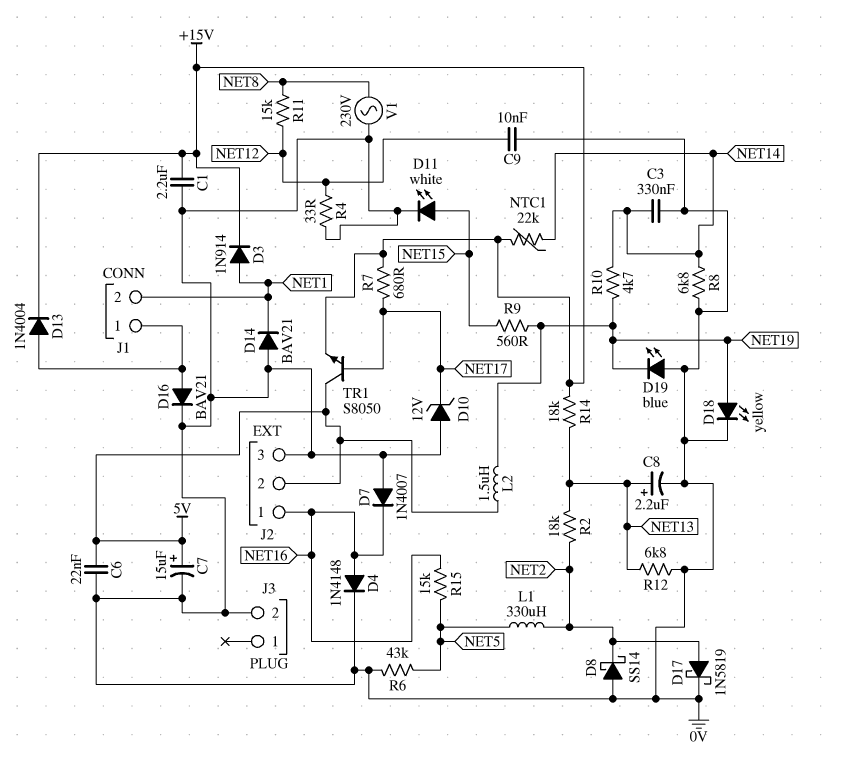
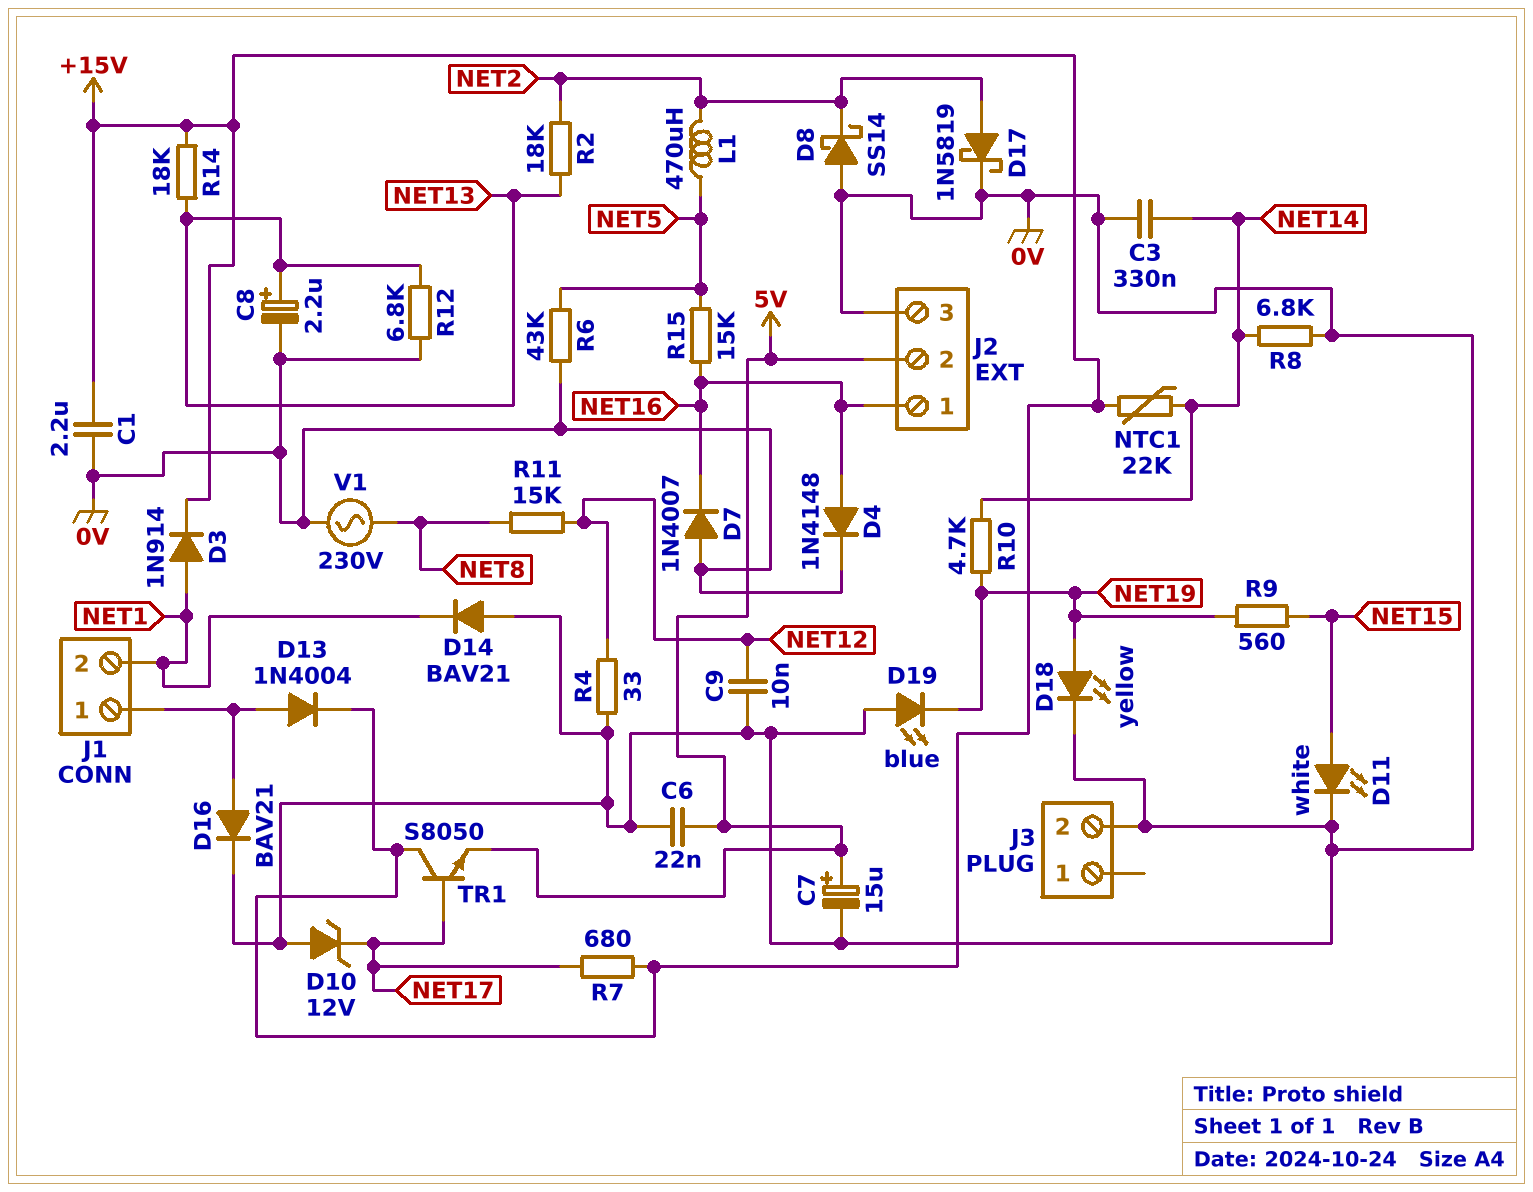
L1: 330uH (NET2, NET5) -> 470uH (NET2, NET5)
L2: 1.5uH (5V, NET19) -> none
TR1: NPN S8050 (B NET17, C 5V, E +15V) -> NPN S8050 (B NET17, C +15V, E 5V)

